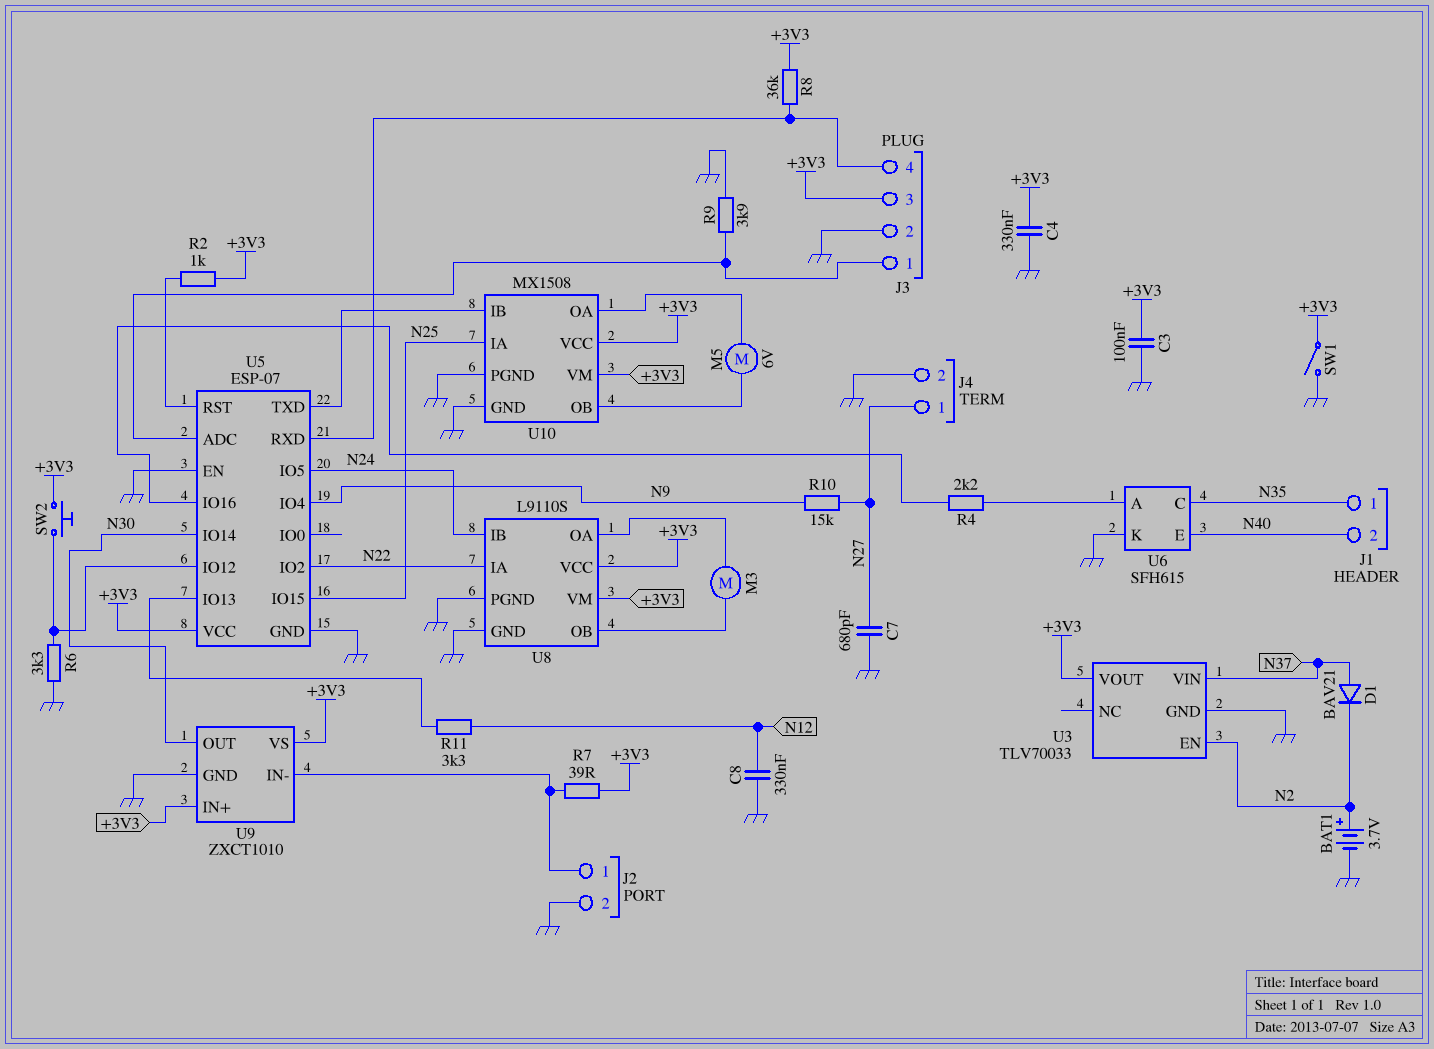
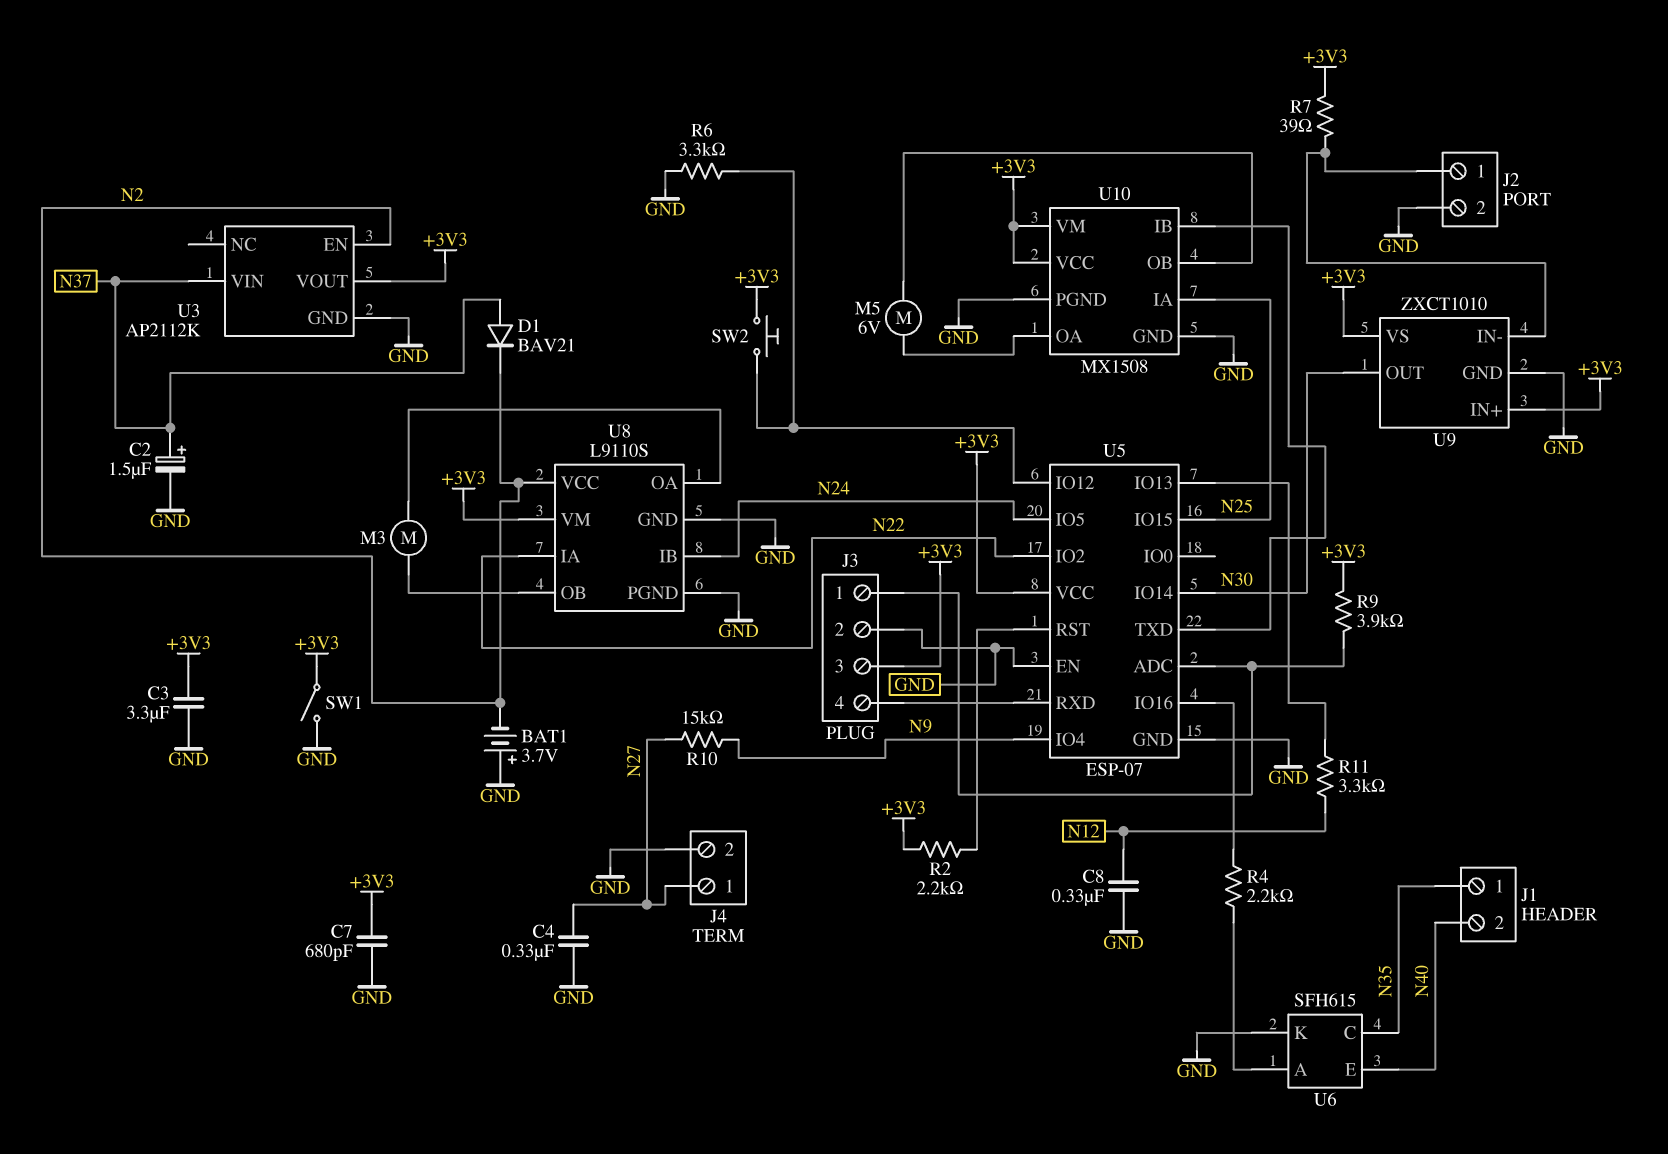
BAT1: 3.7V (plus N2, minus GND) -> 3.7V (plus GND, minus N2)
C2: none -> 1.5uF (plus N37, minus GND)
C3: 100nF (+3V3, GND) -> 3.3uF (+3V3, GND)
C4: 330nF (+3V3, GND) -> 330nF (GND, N27)
C7: 680pF (GND, N27) -> 680pF (+3V3, GND)
R2: 1k (+3V3, U5/RST) -> 2.2k (+3V3, U5/RST)
R8: 36k (+3V3, J3/4) -> none
R9: 3.9k (GND, J3/1) -> 3.9k (+3V3, J3/1)
U3: TLV70033 -> AP2112K
U8 pin VCC: +3V3 -> N2

